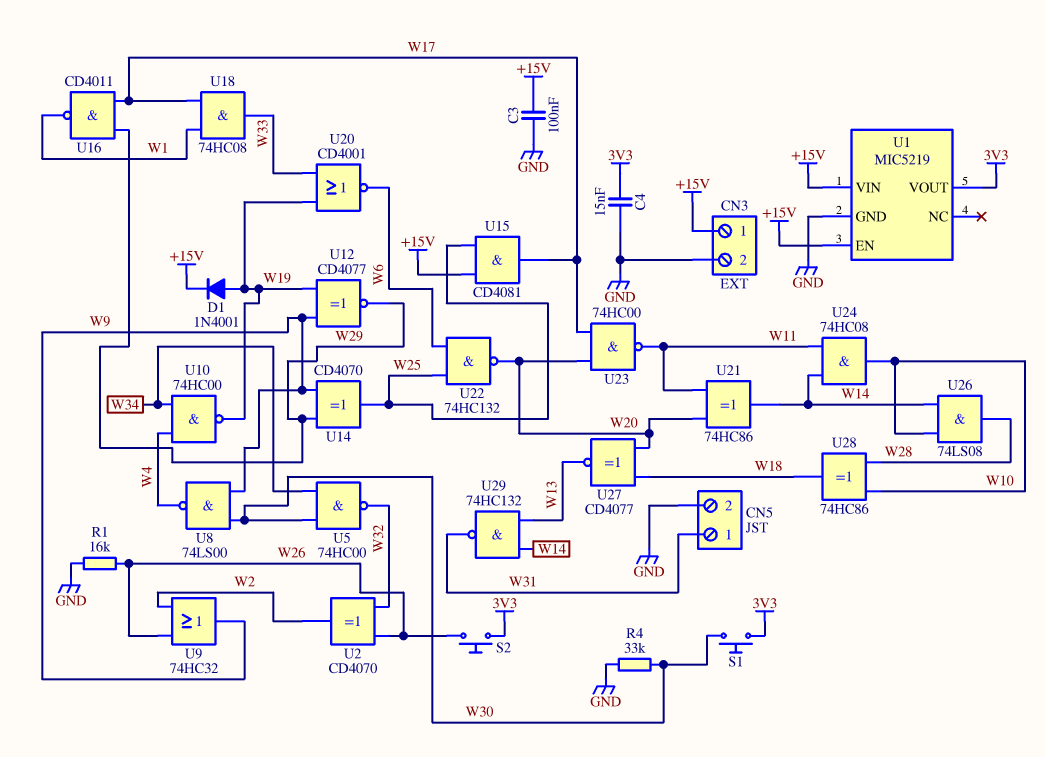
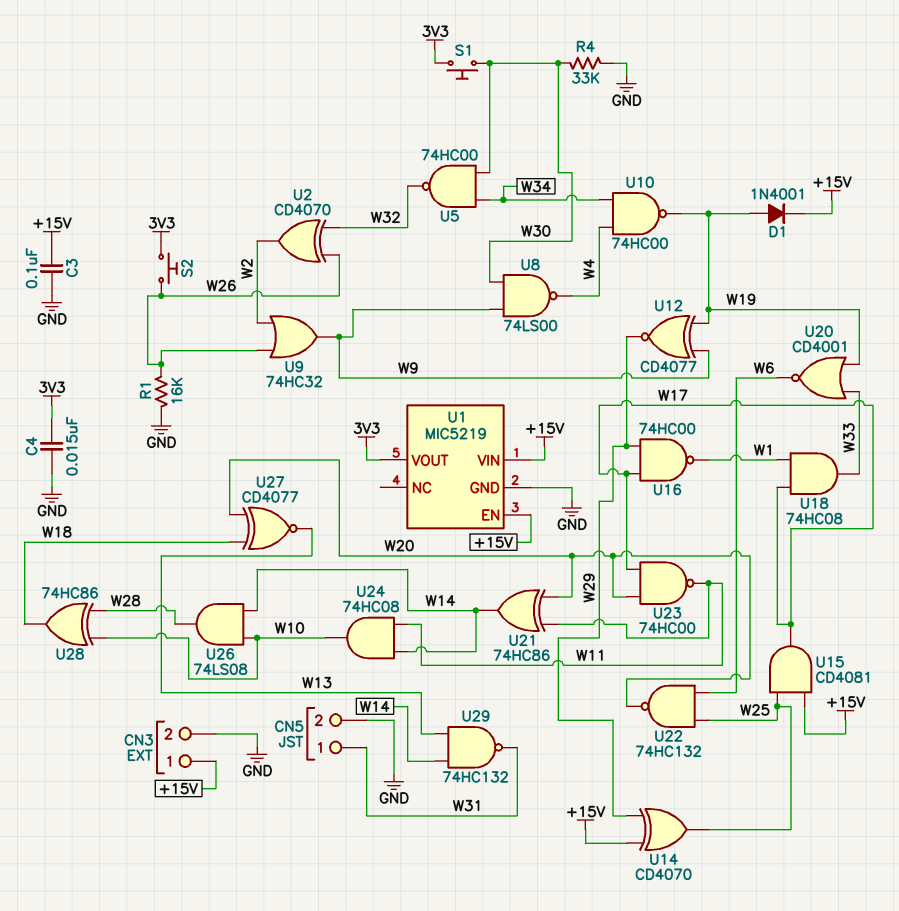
U14: XOR CD4070 (in W9, in W29, out W25) -> XOR CD4070 (in +15V, in W29, out W25)
U16: NAND CD4011 (in W17, in W29, out W1) -> NAND 74HC00 (in W17, in W29, out W1)

